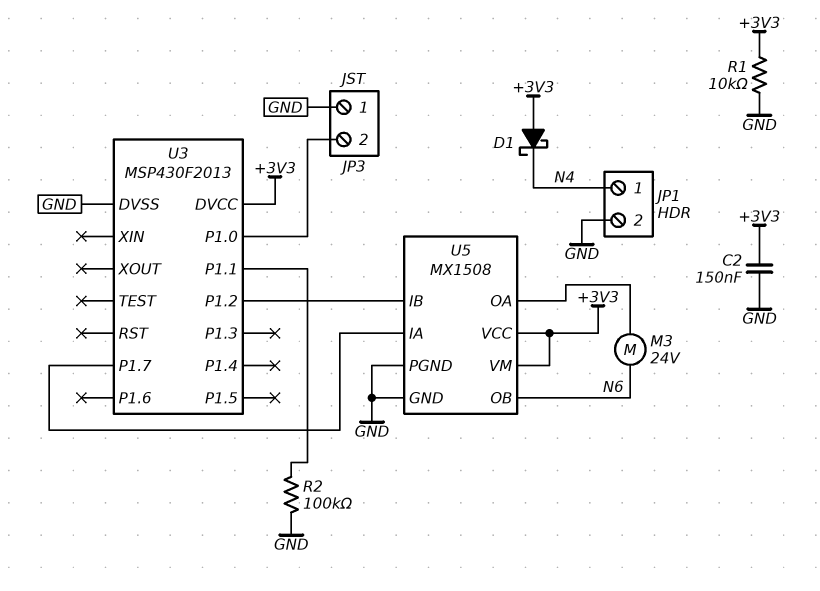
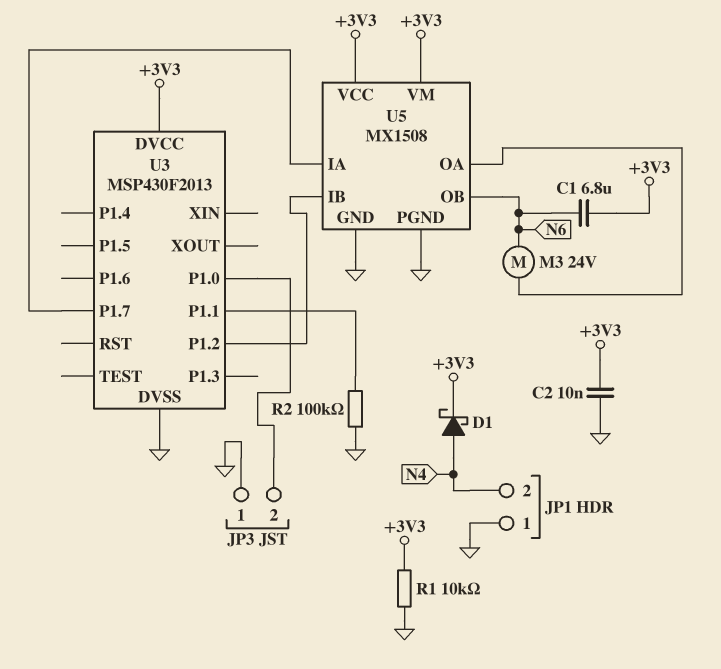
C1: none -> 6.8uF (+3V3, N6)
C2: 150nF (+3V3, GND) -> 10nF (+3V3, GND)
D1: schottky (A +3V3, K N4) -> schottky (A N4, K +3V3)
JP1 pin 1: N4 -> GND
JP1 pin 2: GND -> N4

